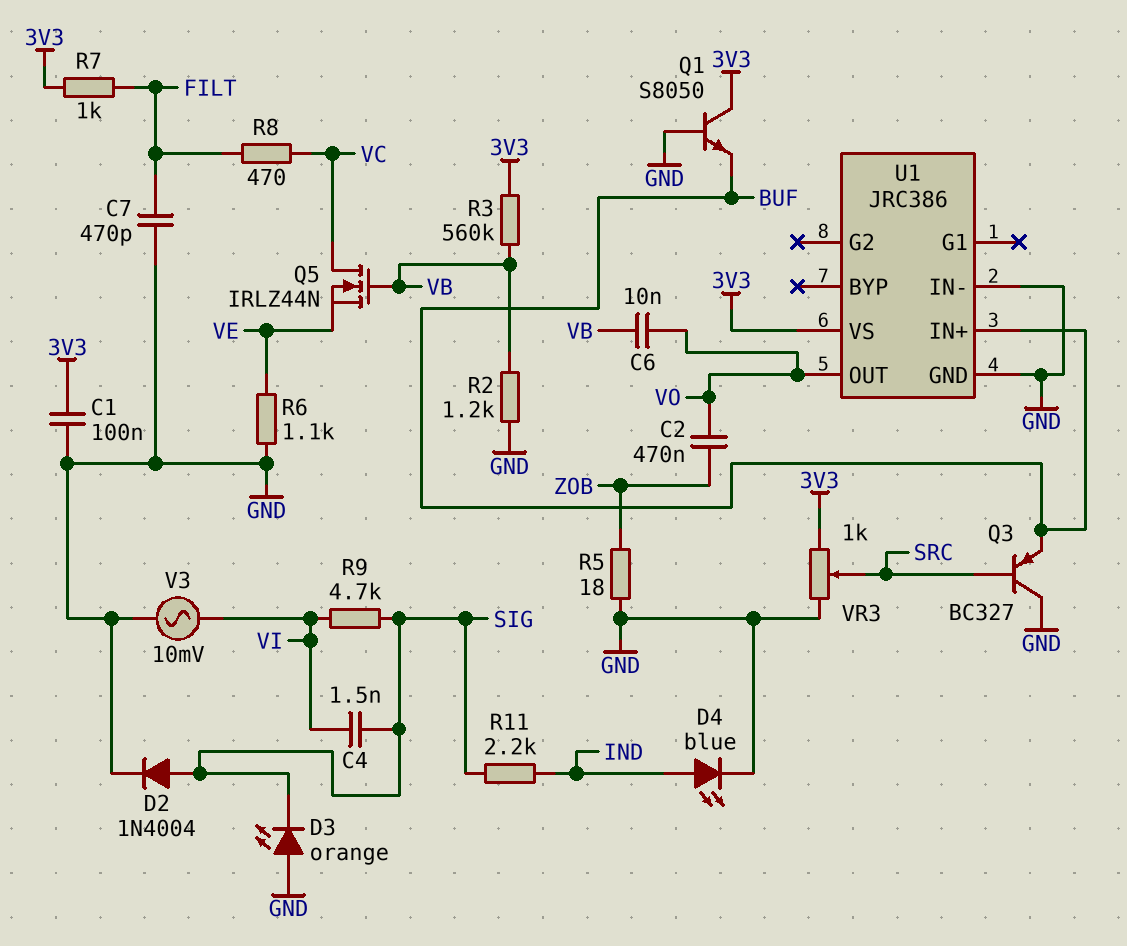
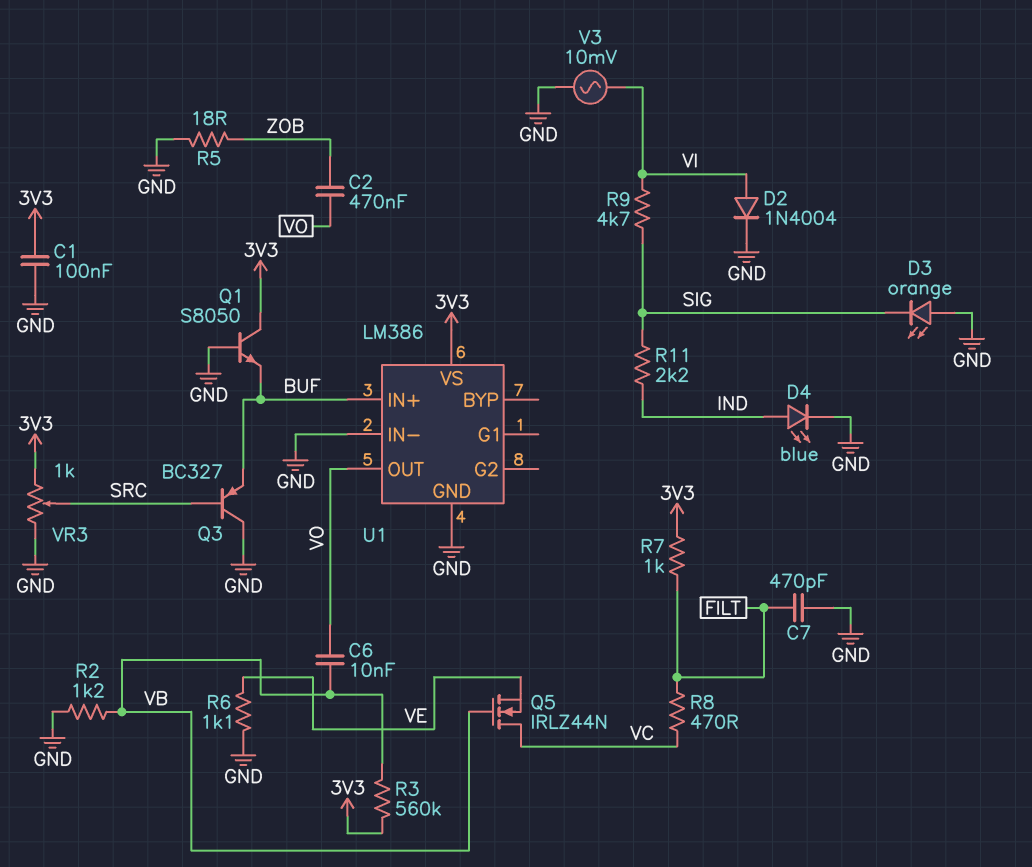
C4: 1.5nF (SIG, VI) -> none
D2: diode 1N4004 (A SIG, K GND) -> diode 1N4004 (A VI, K GND)
U1: JRC386 -> LM386

